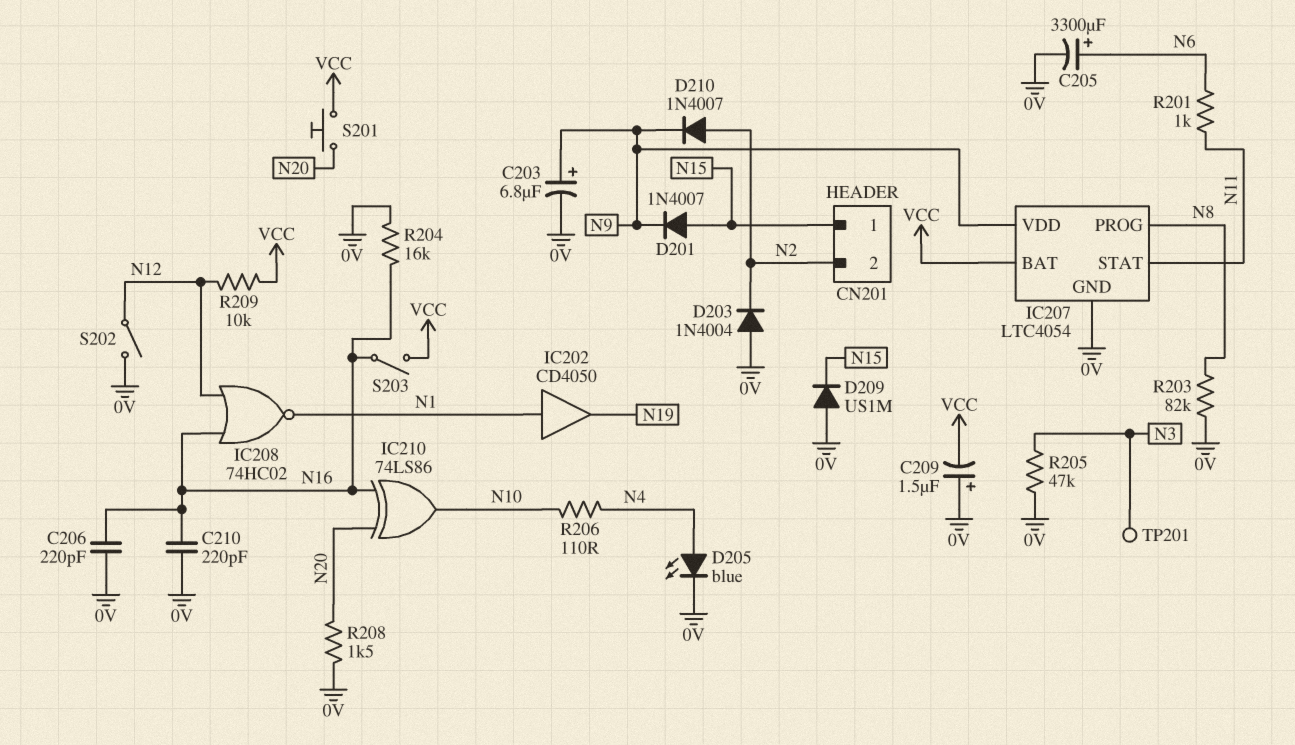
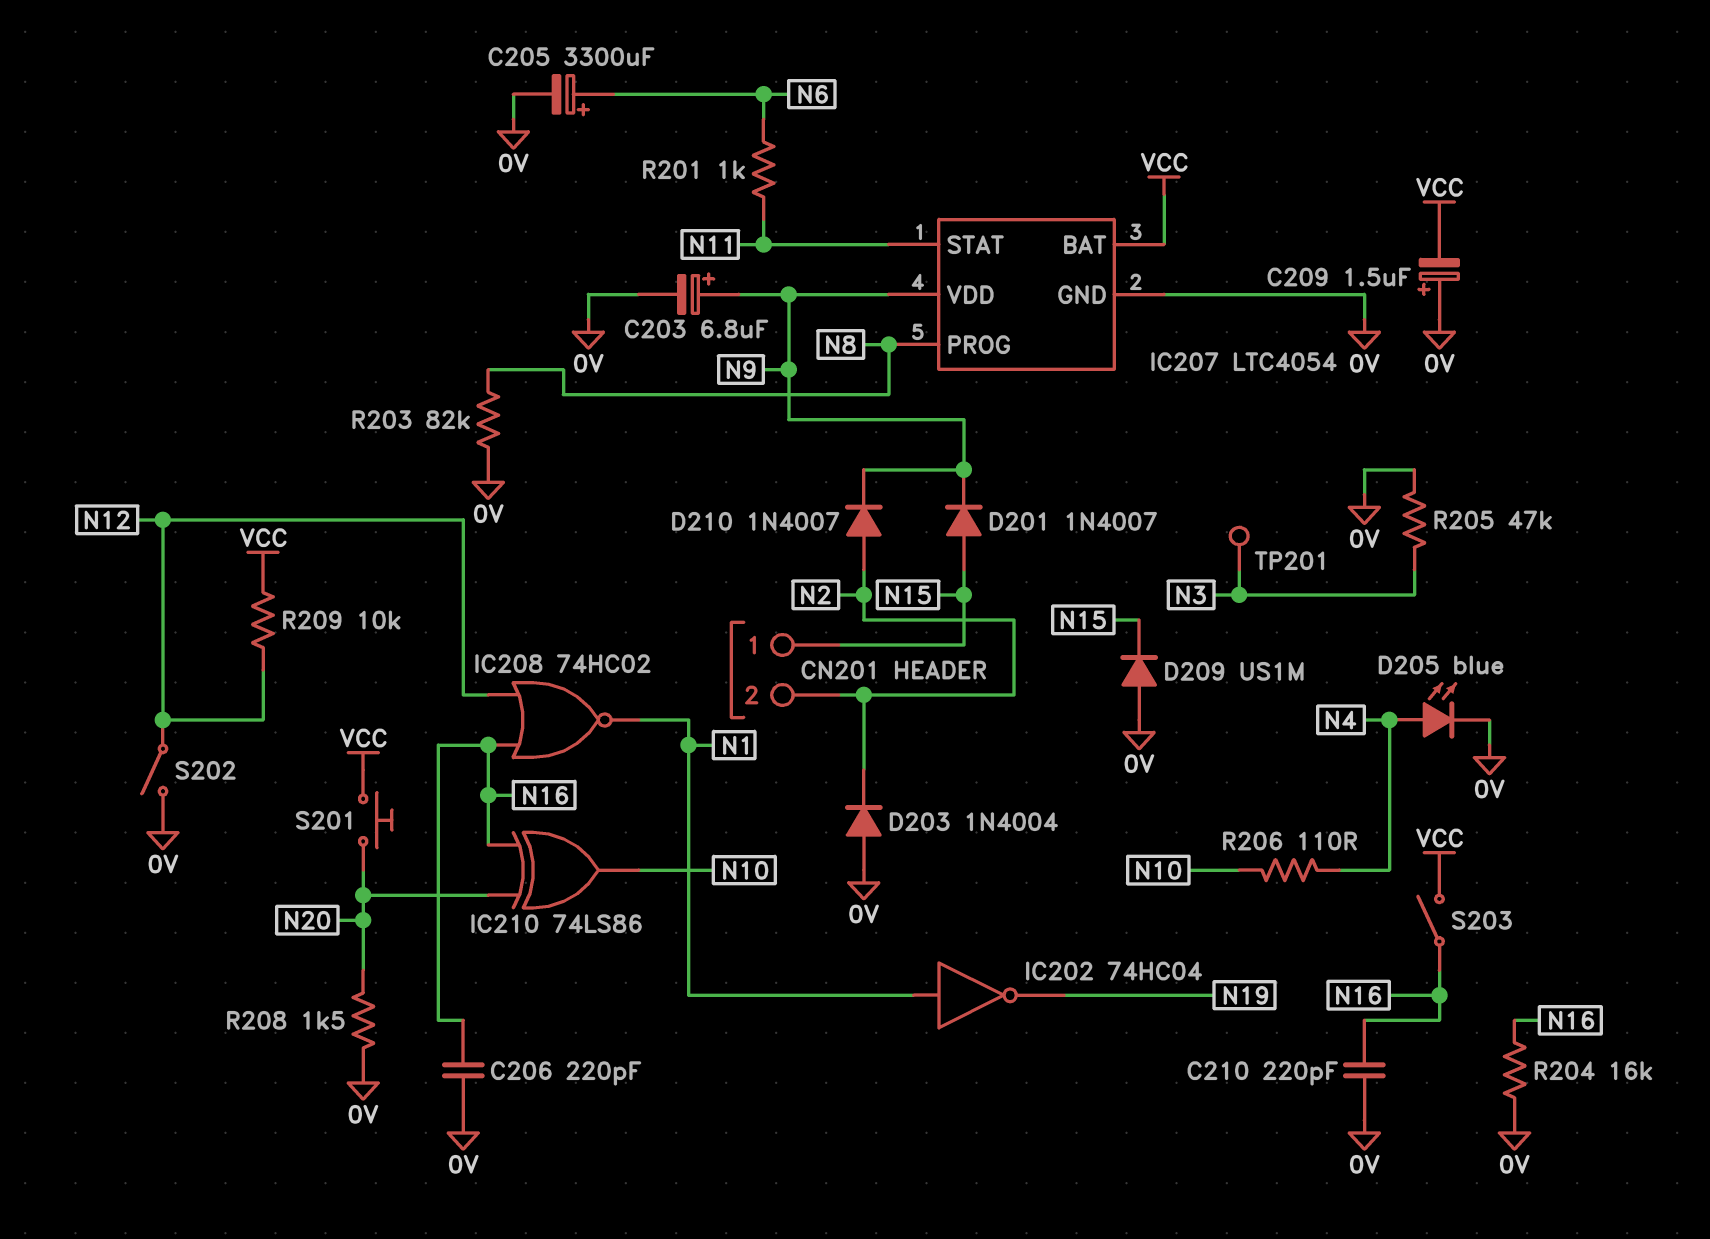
IC202: buffer CD4050 (in N1, out N19) -> NOT 74HC04 (in N1, out N19)

